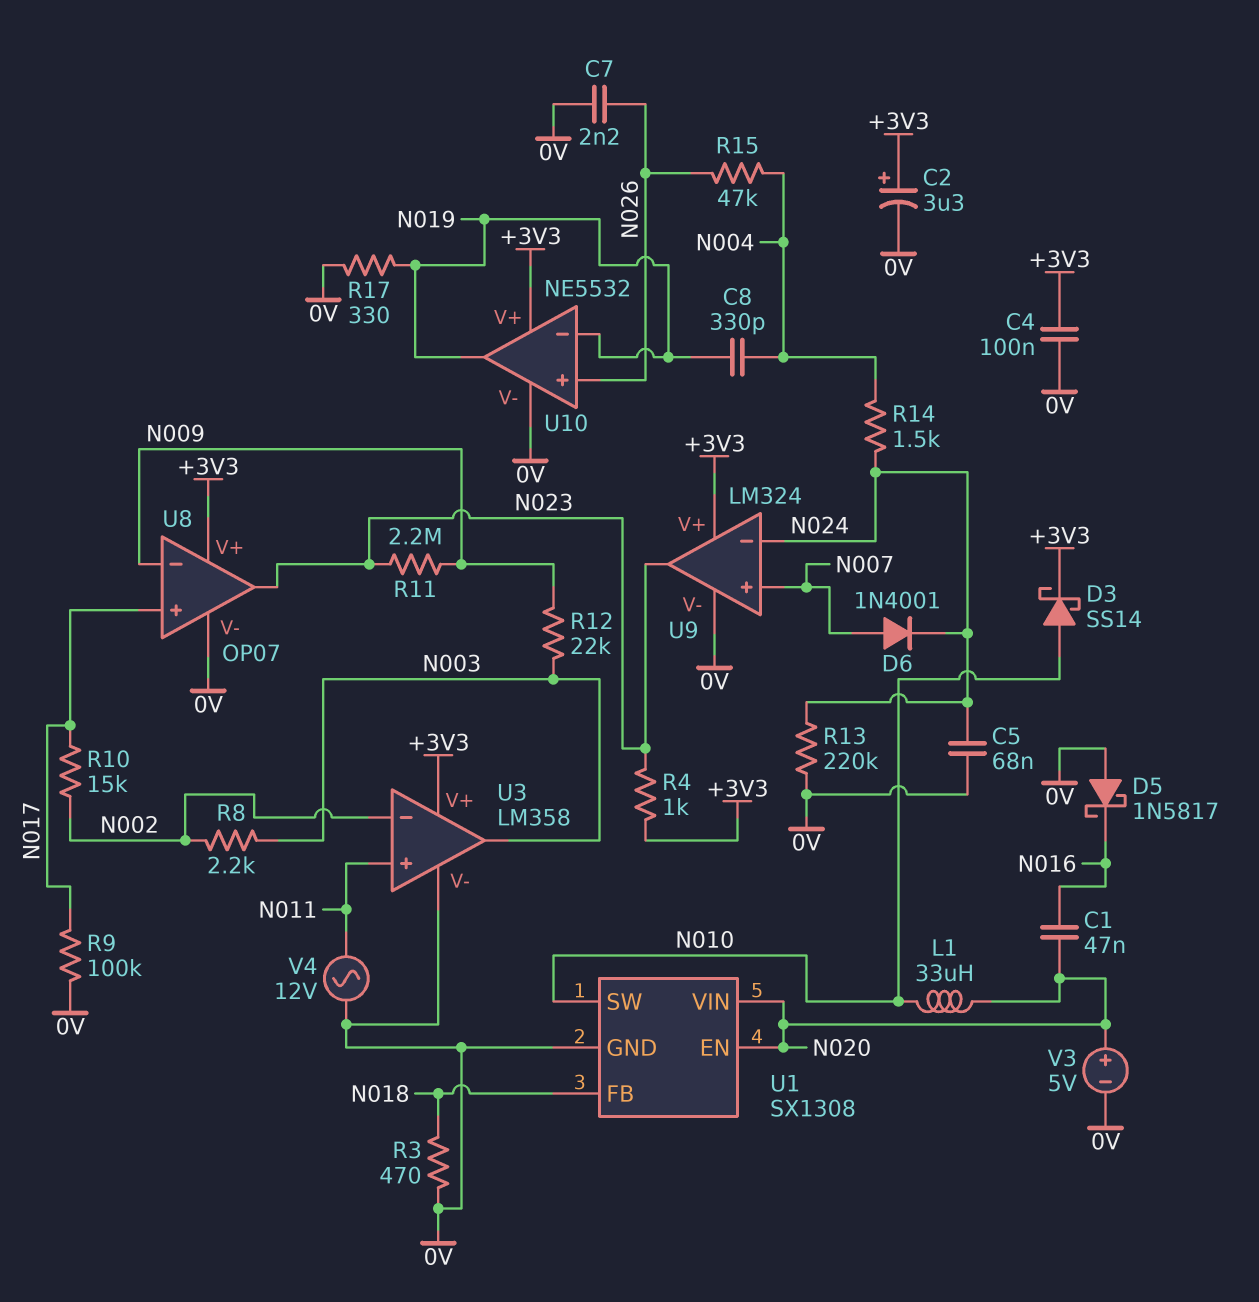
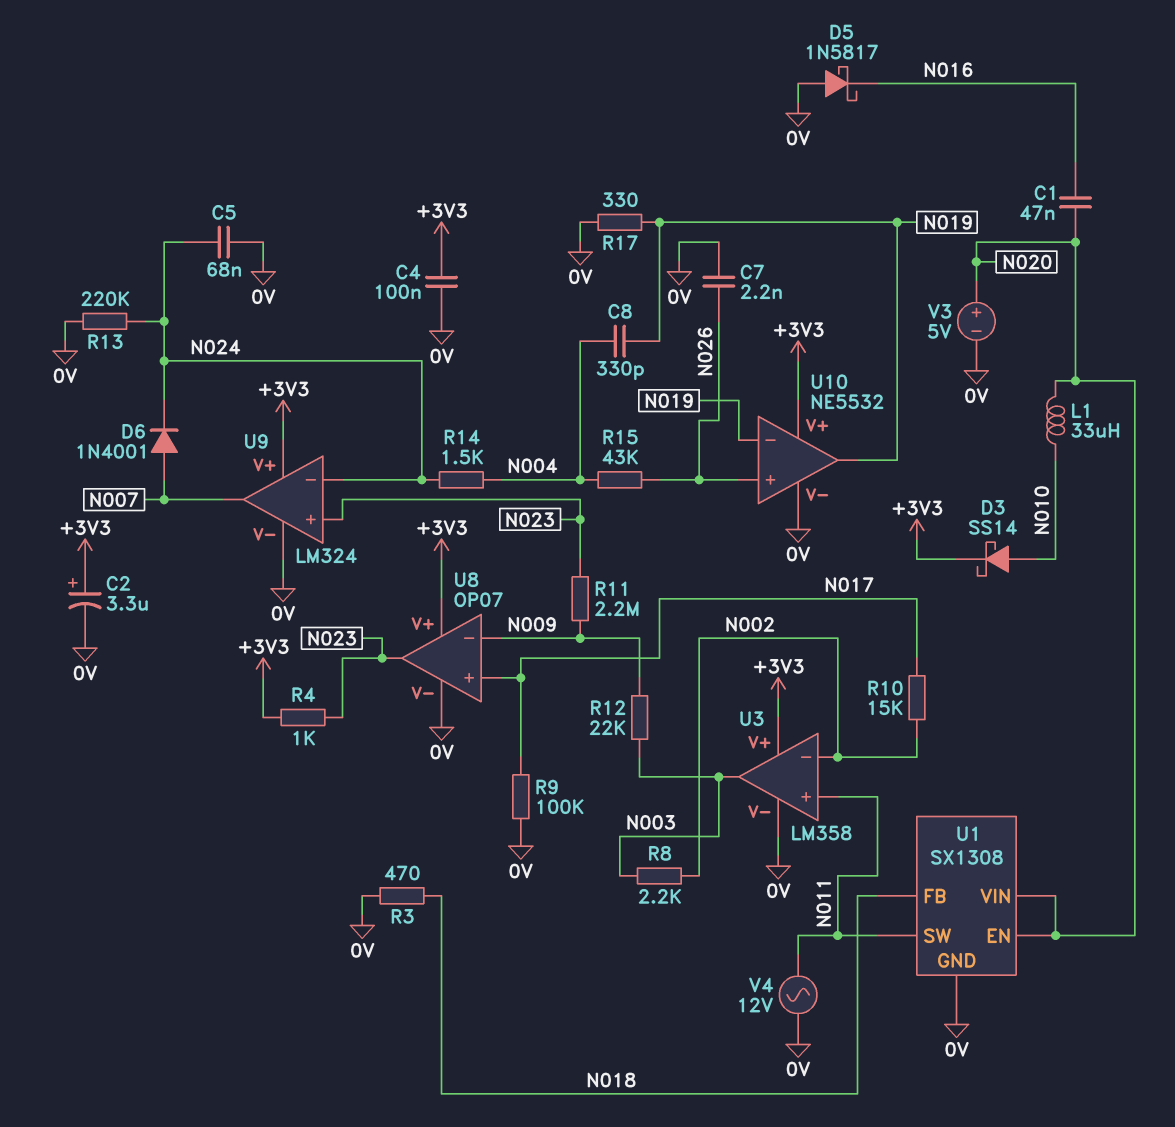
R15: 47k (N004, N026) -> 43k (N004, N026)
U1 pin SW: N010 -> N011
U9 pin in+: N007 -> N023
U9 pin out: N023 -> N007

